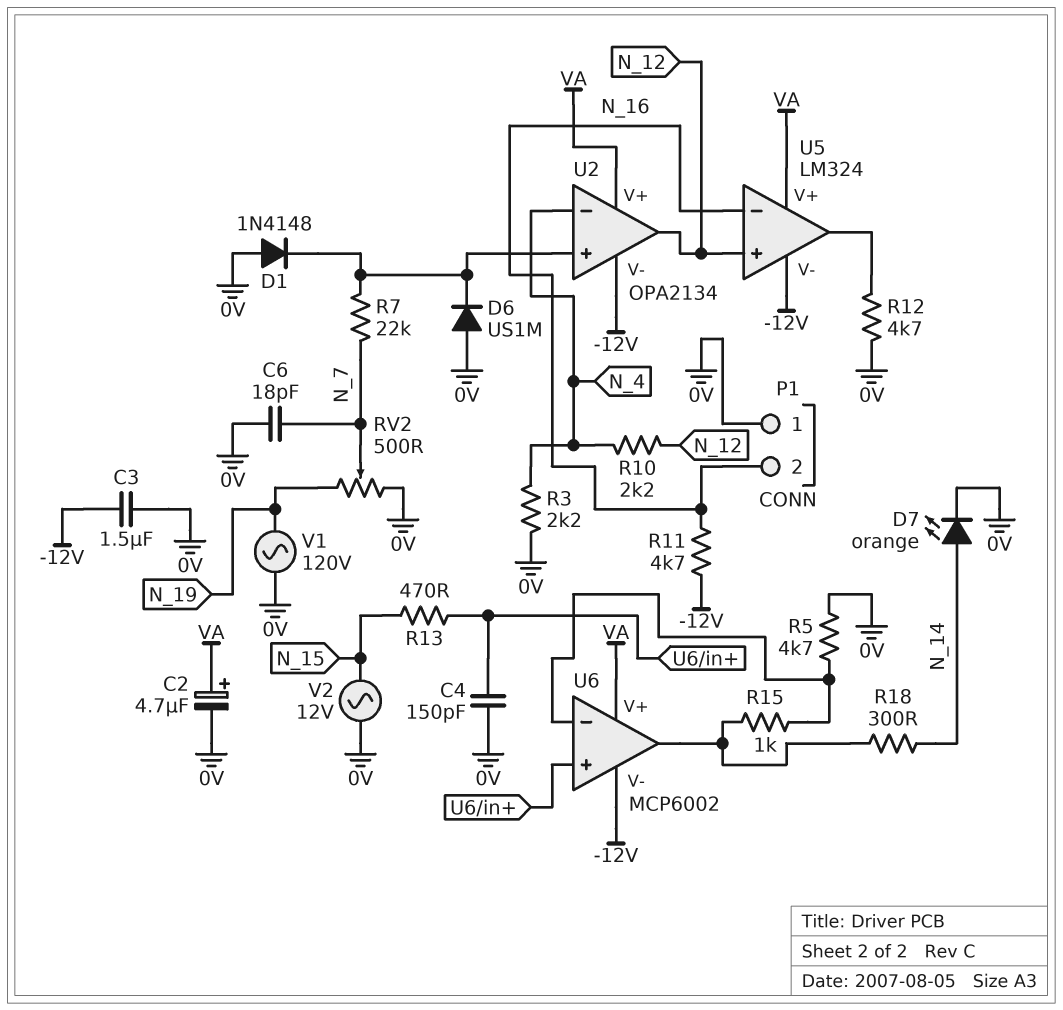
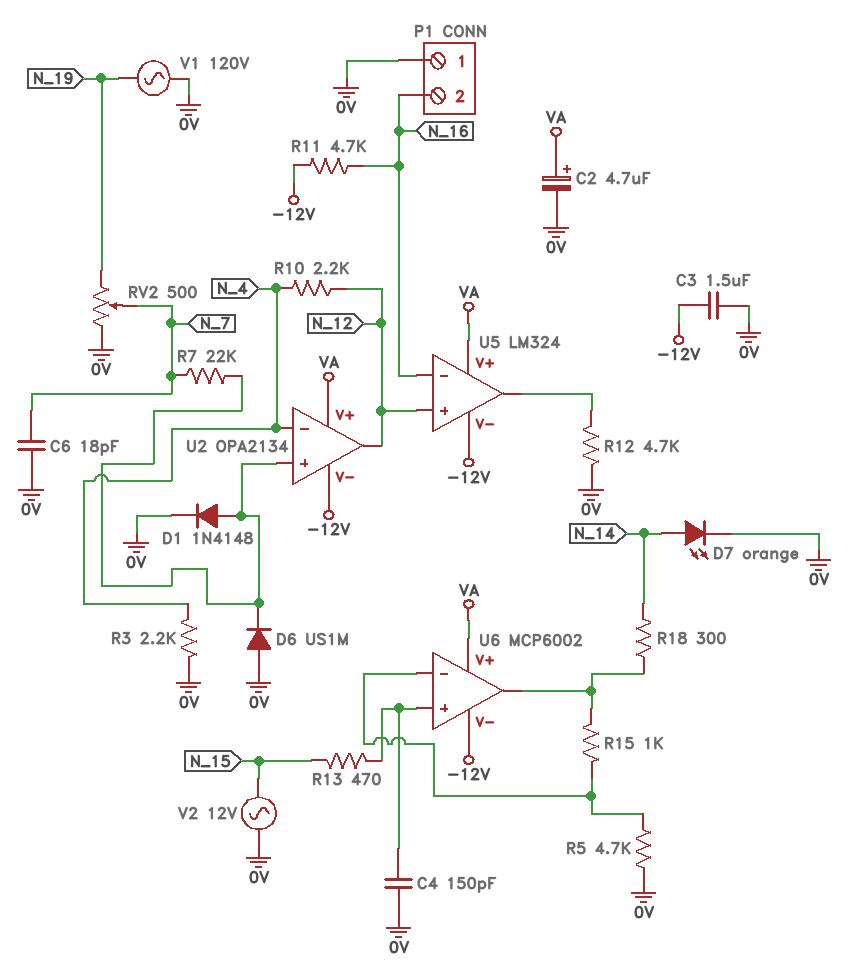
D1: diode 1N4148 (A 0V, K U2/in+) -> diode 1N4148 (A U2/in+, K 0V)

